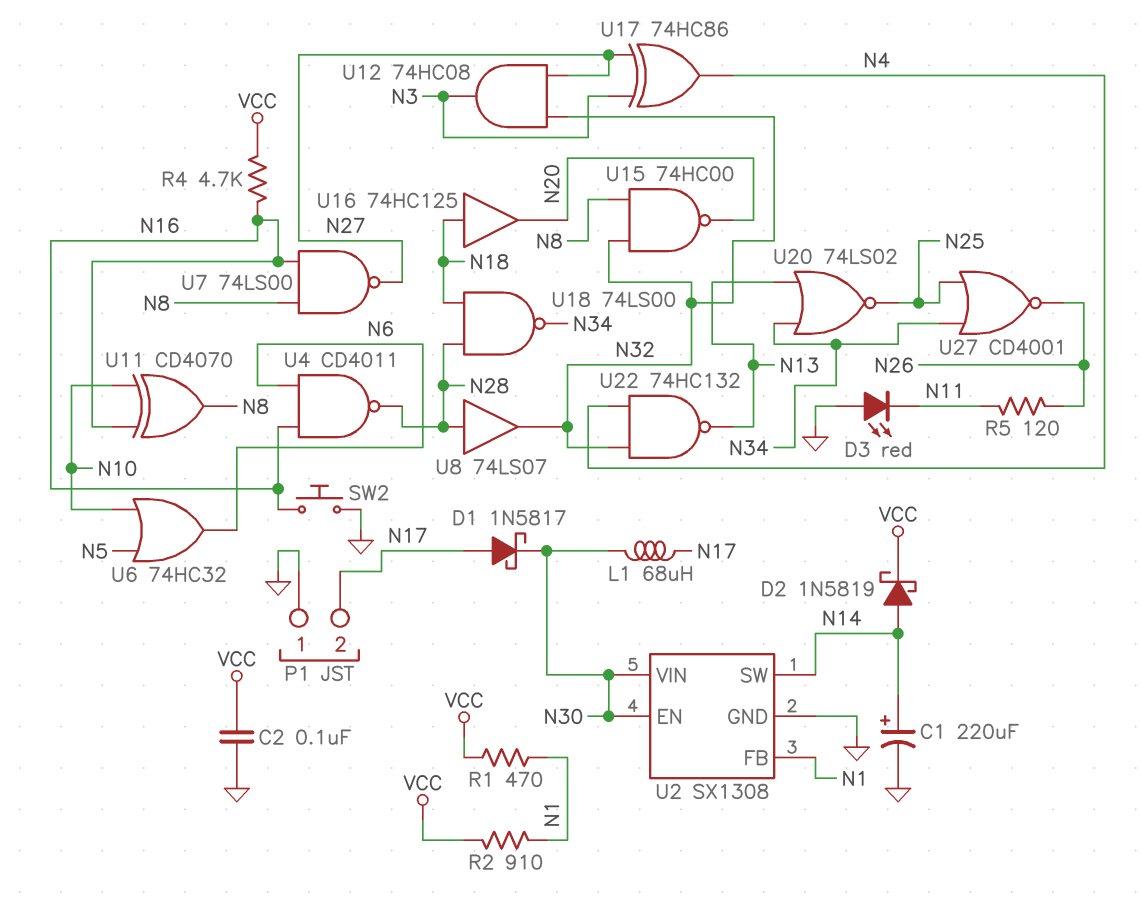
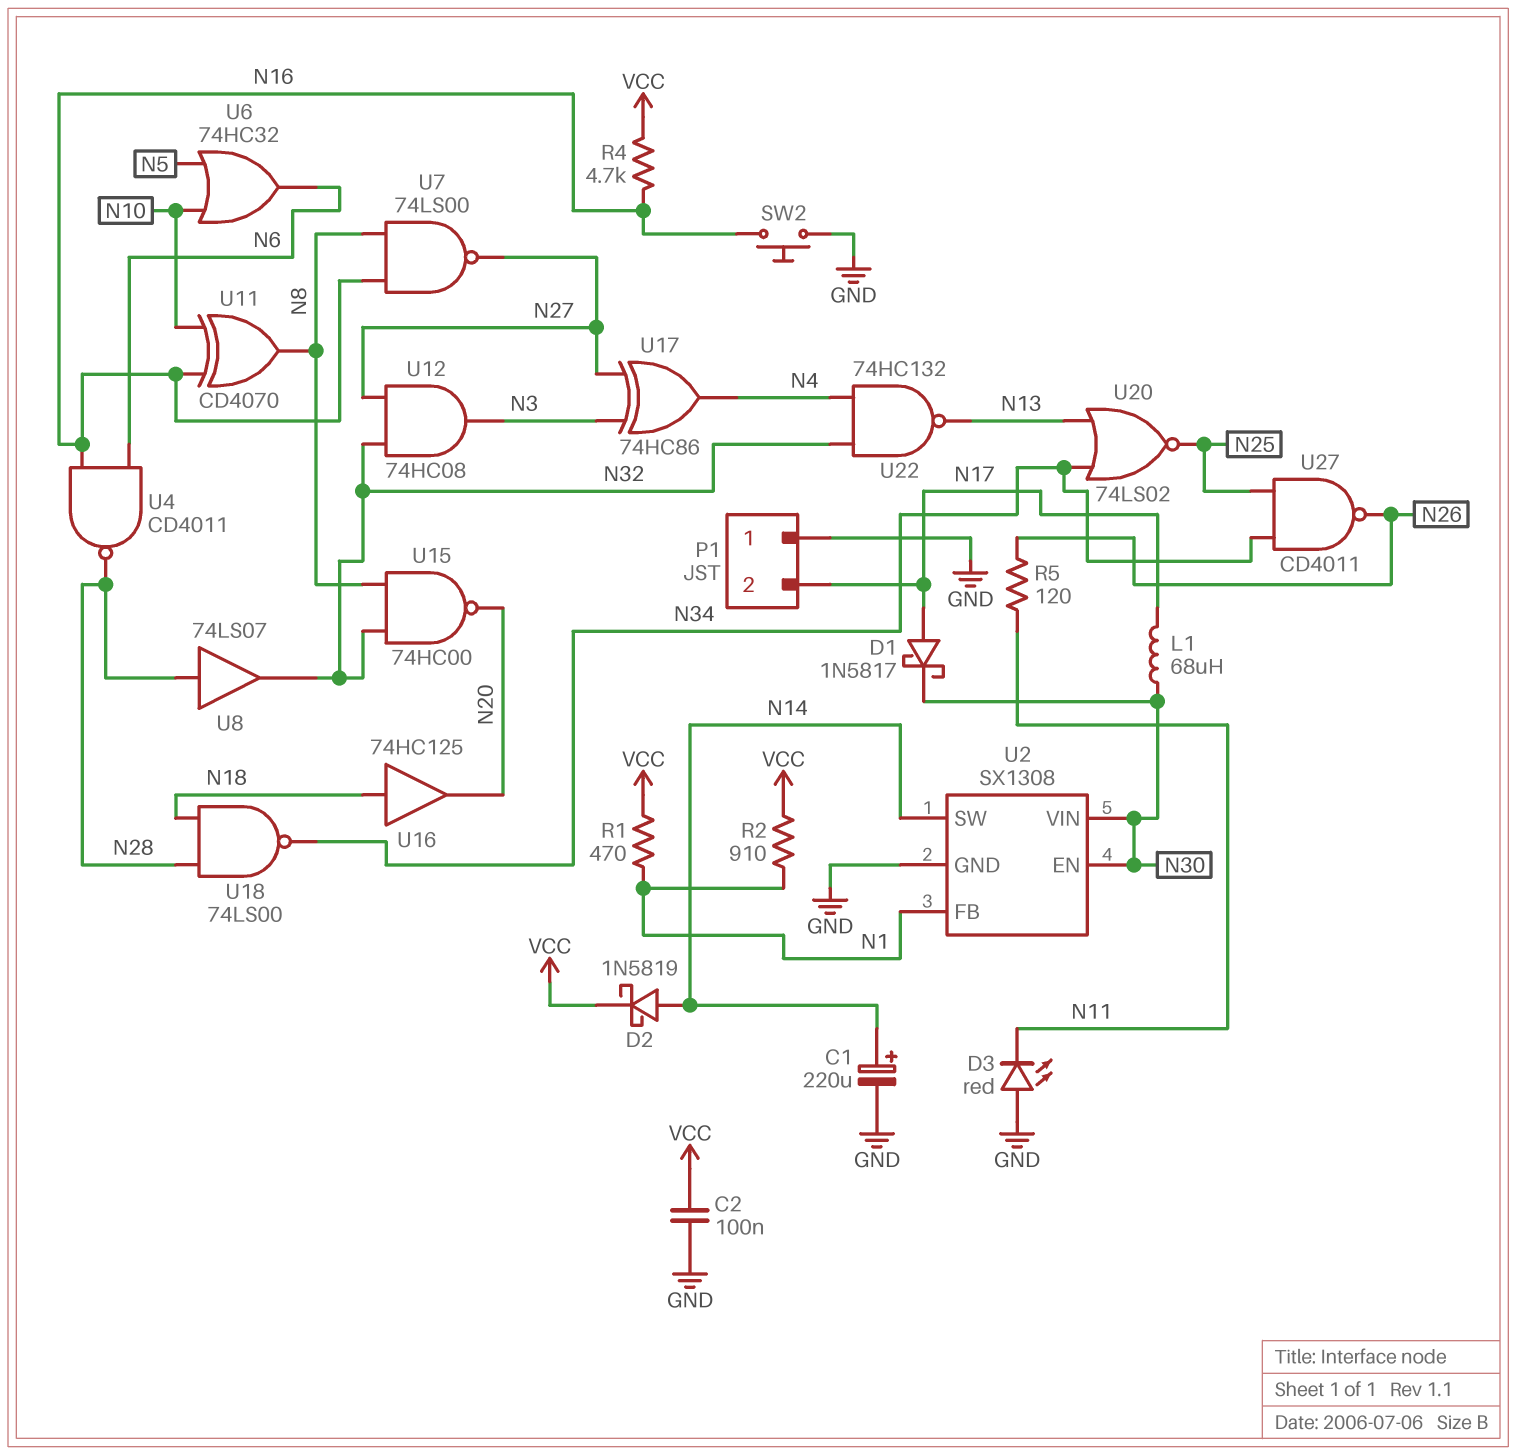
U27: NOR CD4001 (in N25, in N34, out N26) -> NAND CD4011 (in N25, in N34, out N26)

